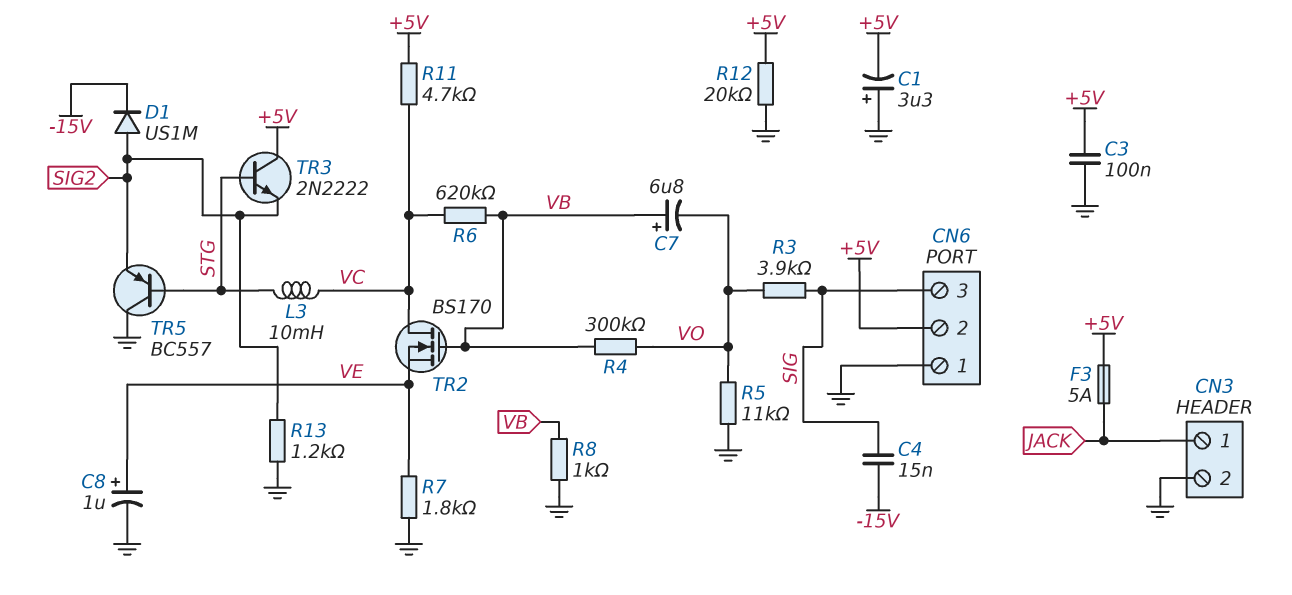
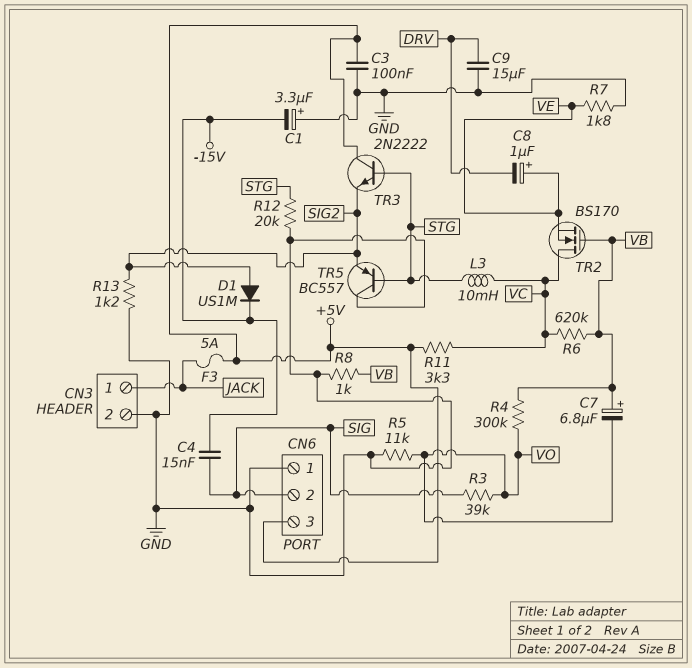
C1: 3.3uF (plus GND, minus +5V) -> 3.3uF (plus GND, minus -15V)
C8: 1uF (plus VE, minus GND) -> 1uF (plus VE, minus DRV)
C9: none -> 15uF (DRV, GND)
CN6 pin 2: +5V -> SIG
CN6 pin 3: SIG -> +5V
R3: 3.9k (SIG, VO) -> 39k (SIG, VO)
R11: 4.7k (+5V, VC) -> 3.3k (+5V, VC)
R12: 20k (+5V, GND) -> 20k (GND, STG)

